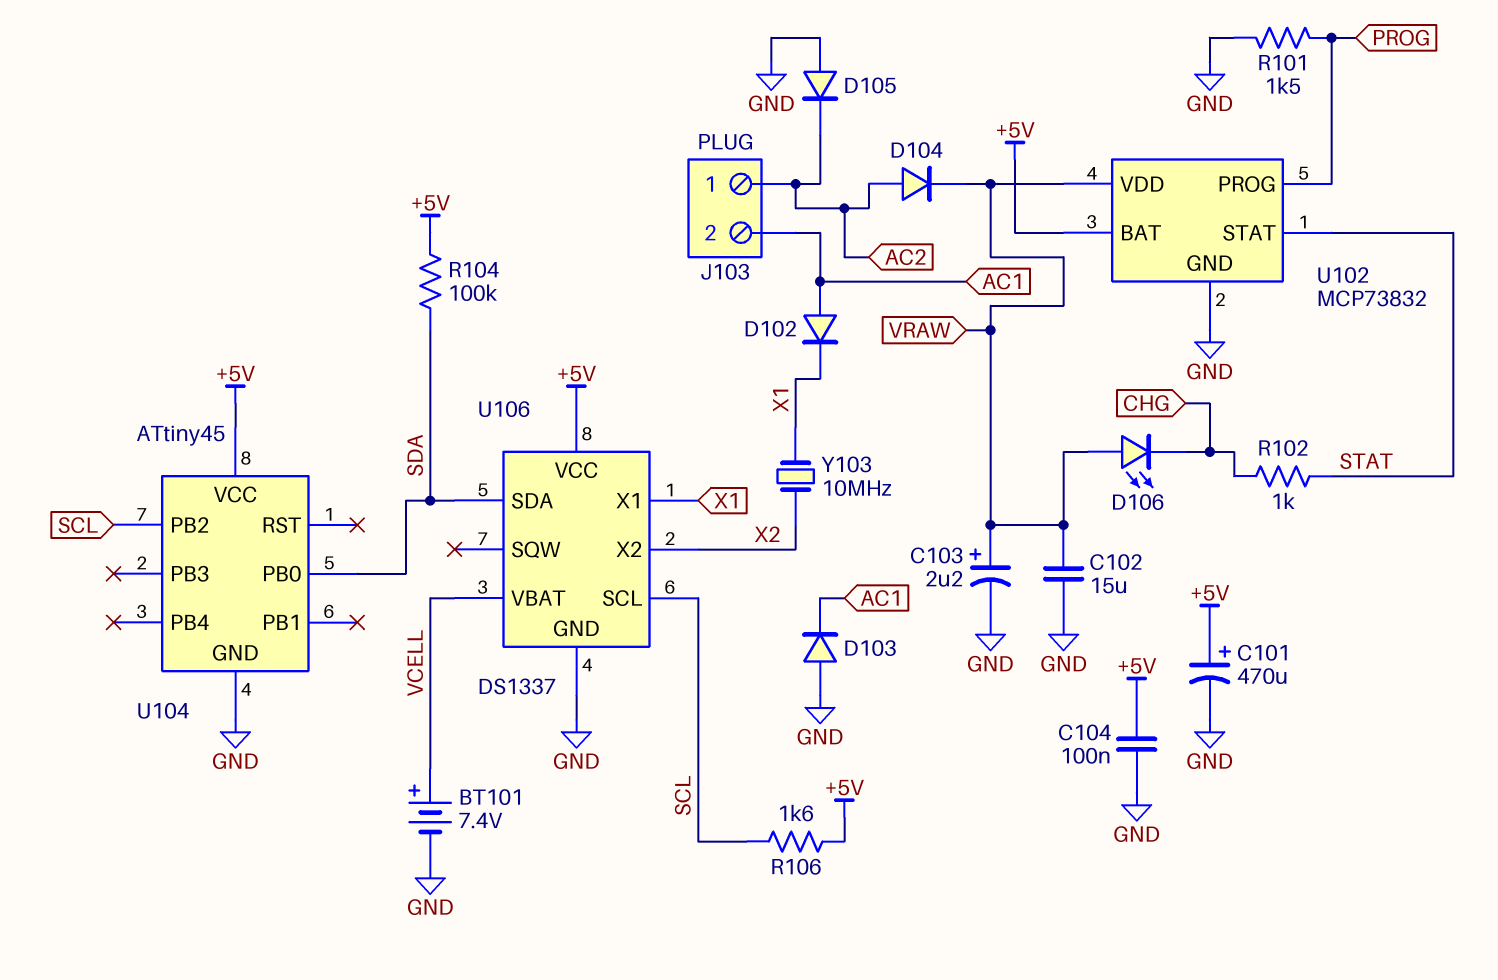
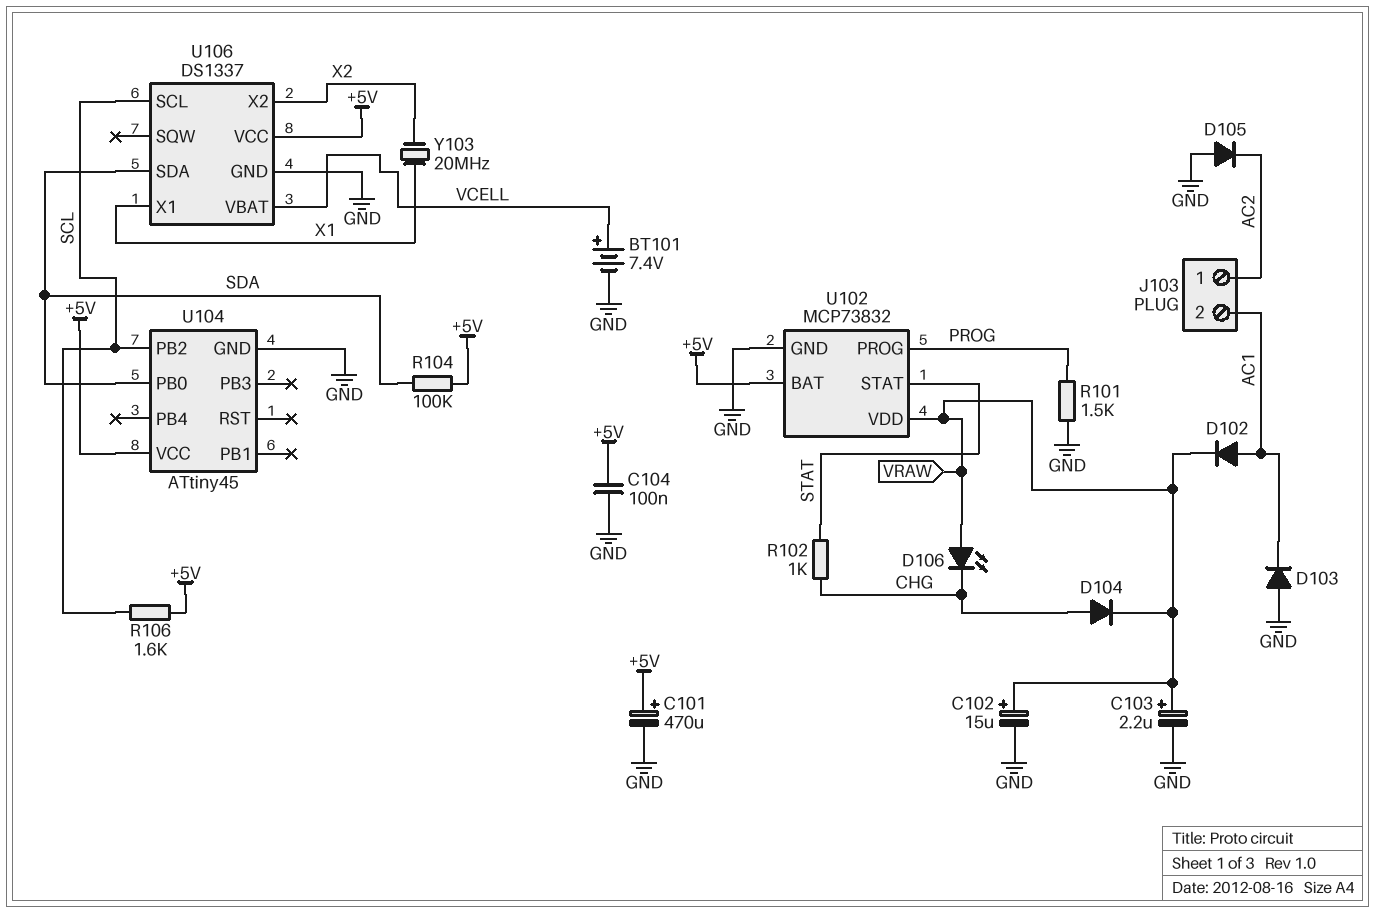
C102: 15uF (GND, VRAW) -> 15uF (plus VRAW, minus GND)
D102: diode (A AC1, K X1) -> diode (A AC1, K VRAW)
D104: diode (A AC2, K VRAW) -> diode (A CHG, K VRAW)
Y103: 10MHz (X1, X2) -> 20MHz (X1, X2)

